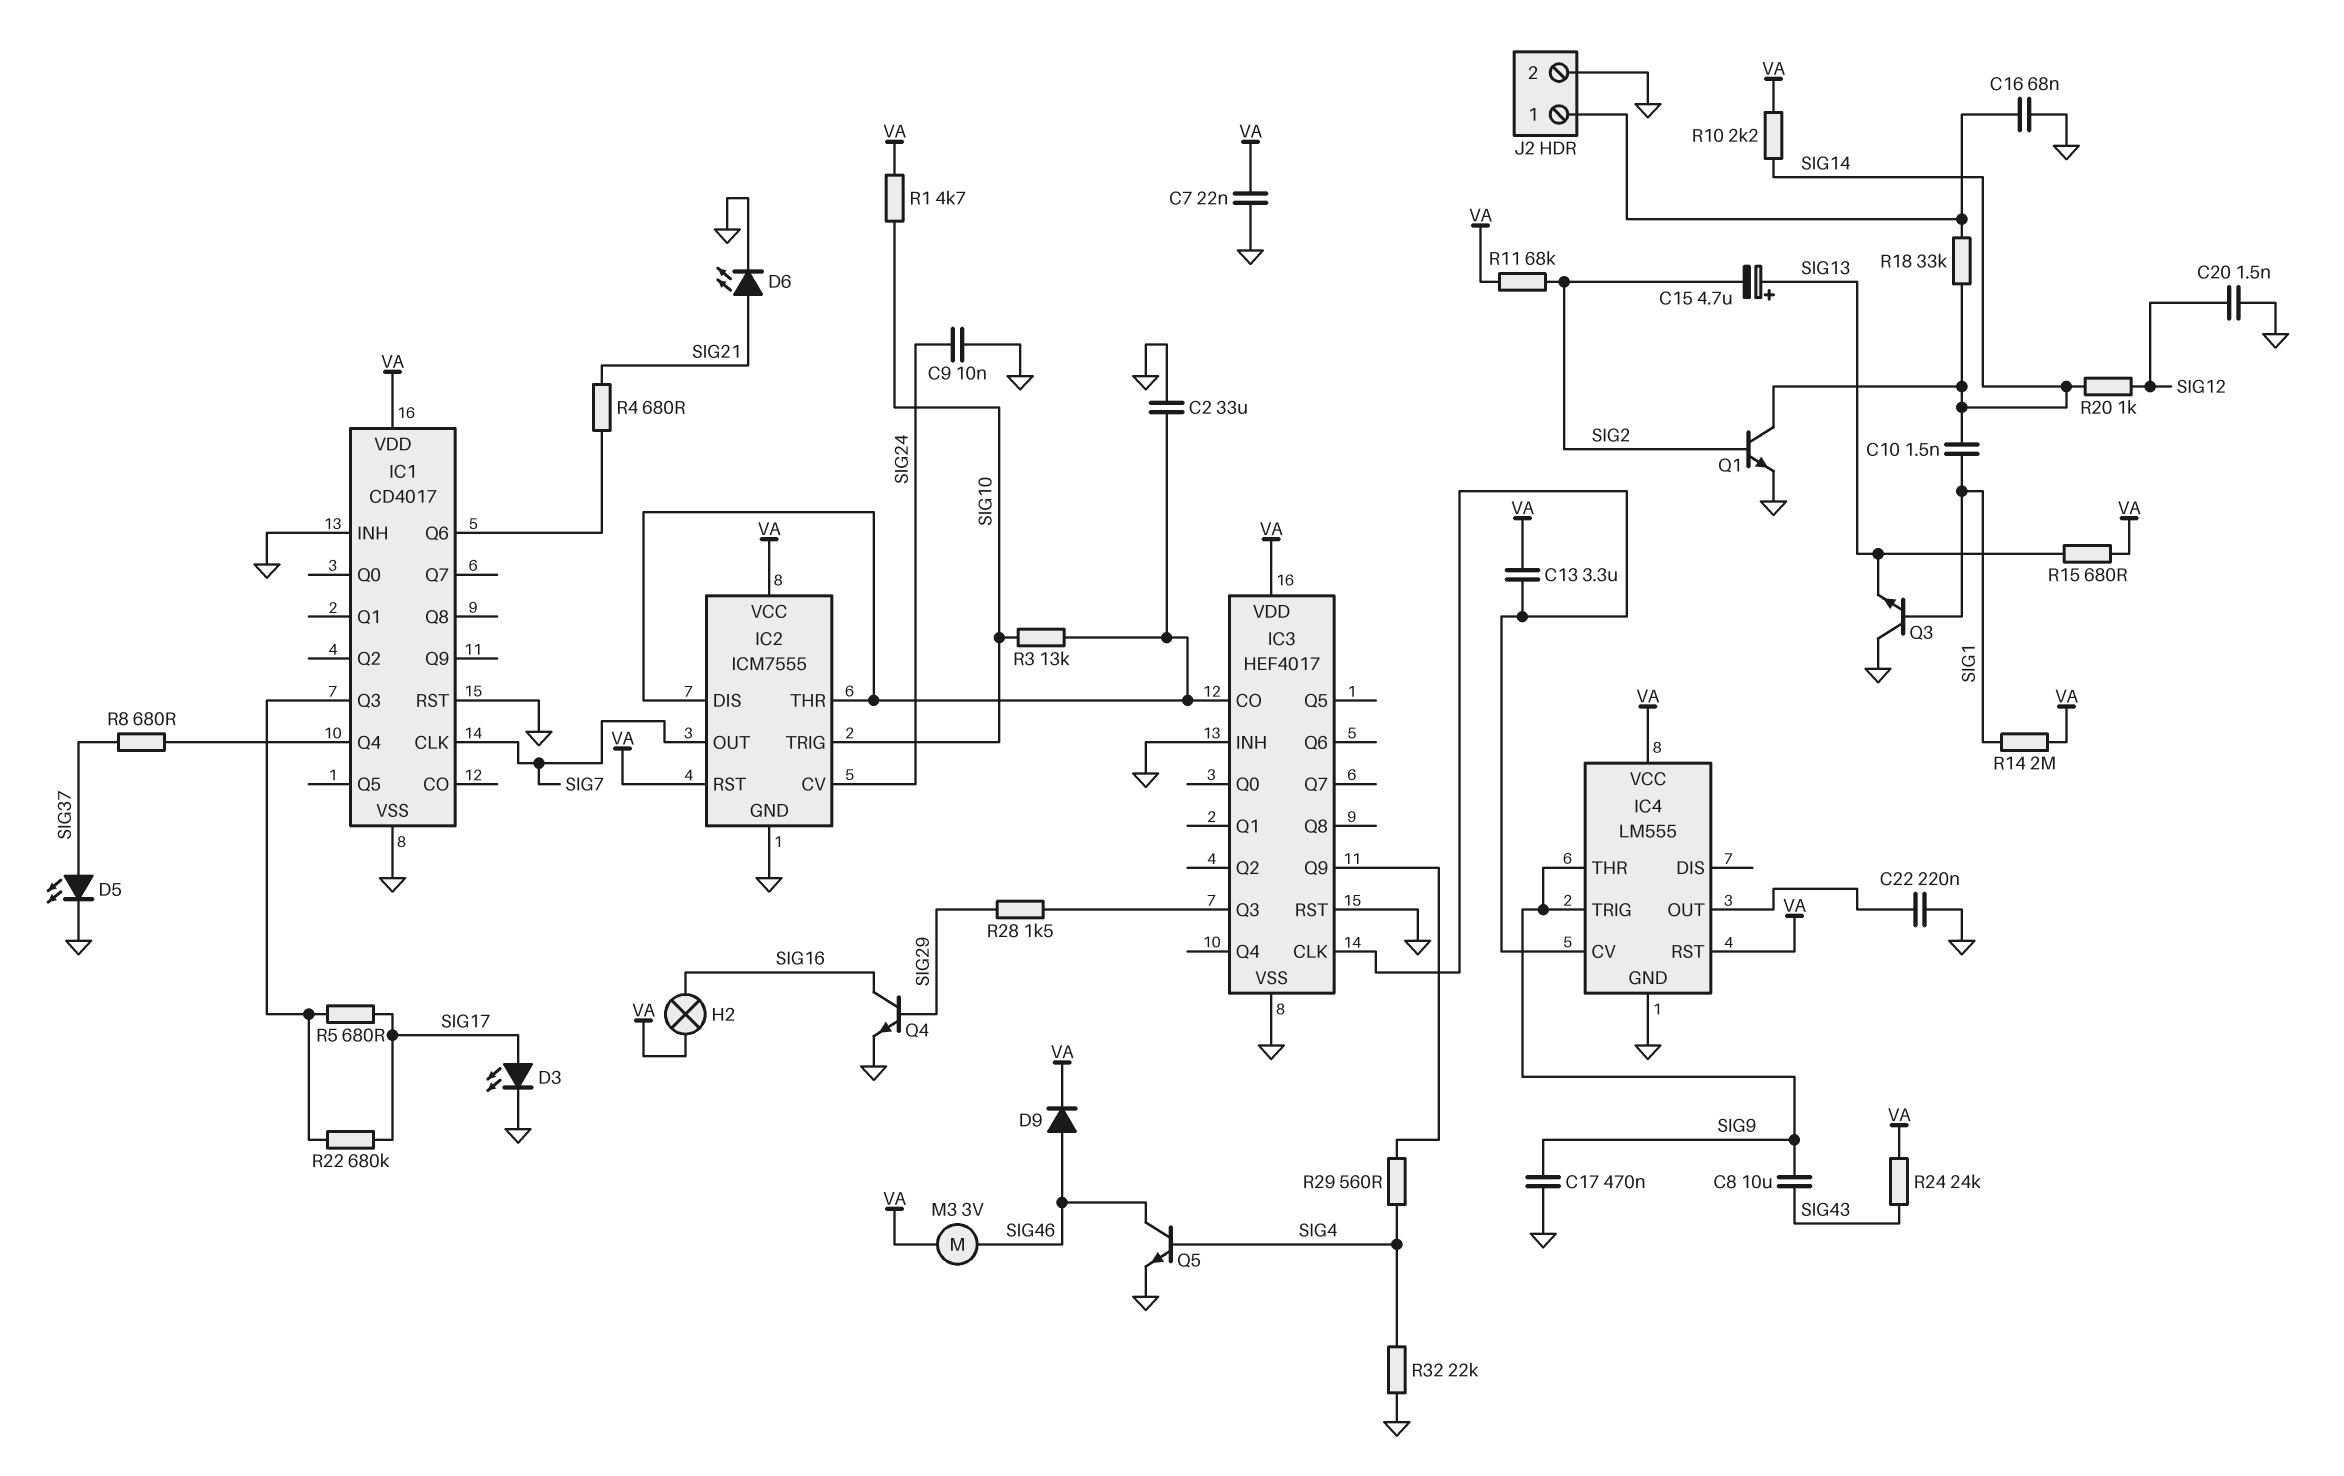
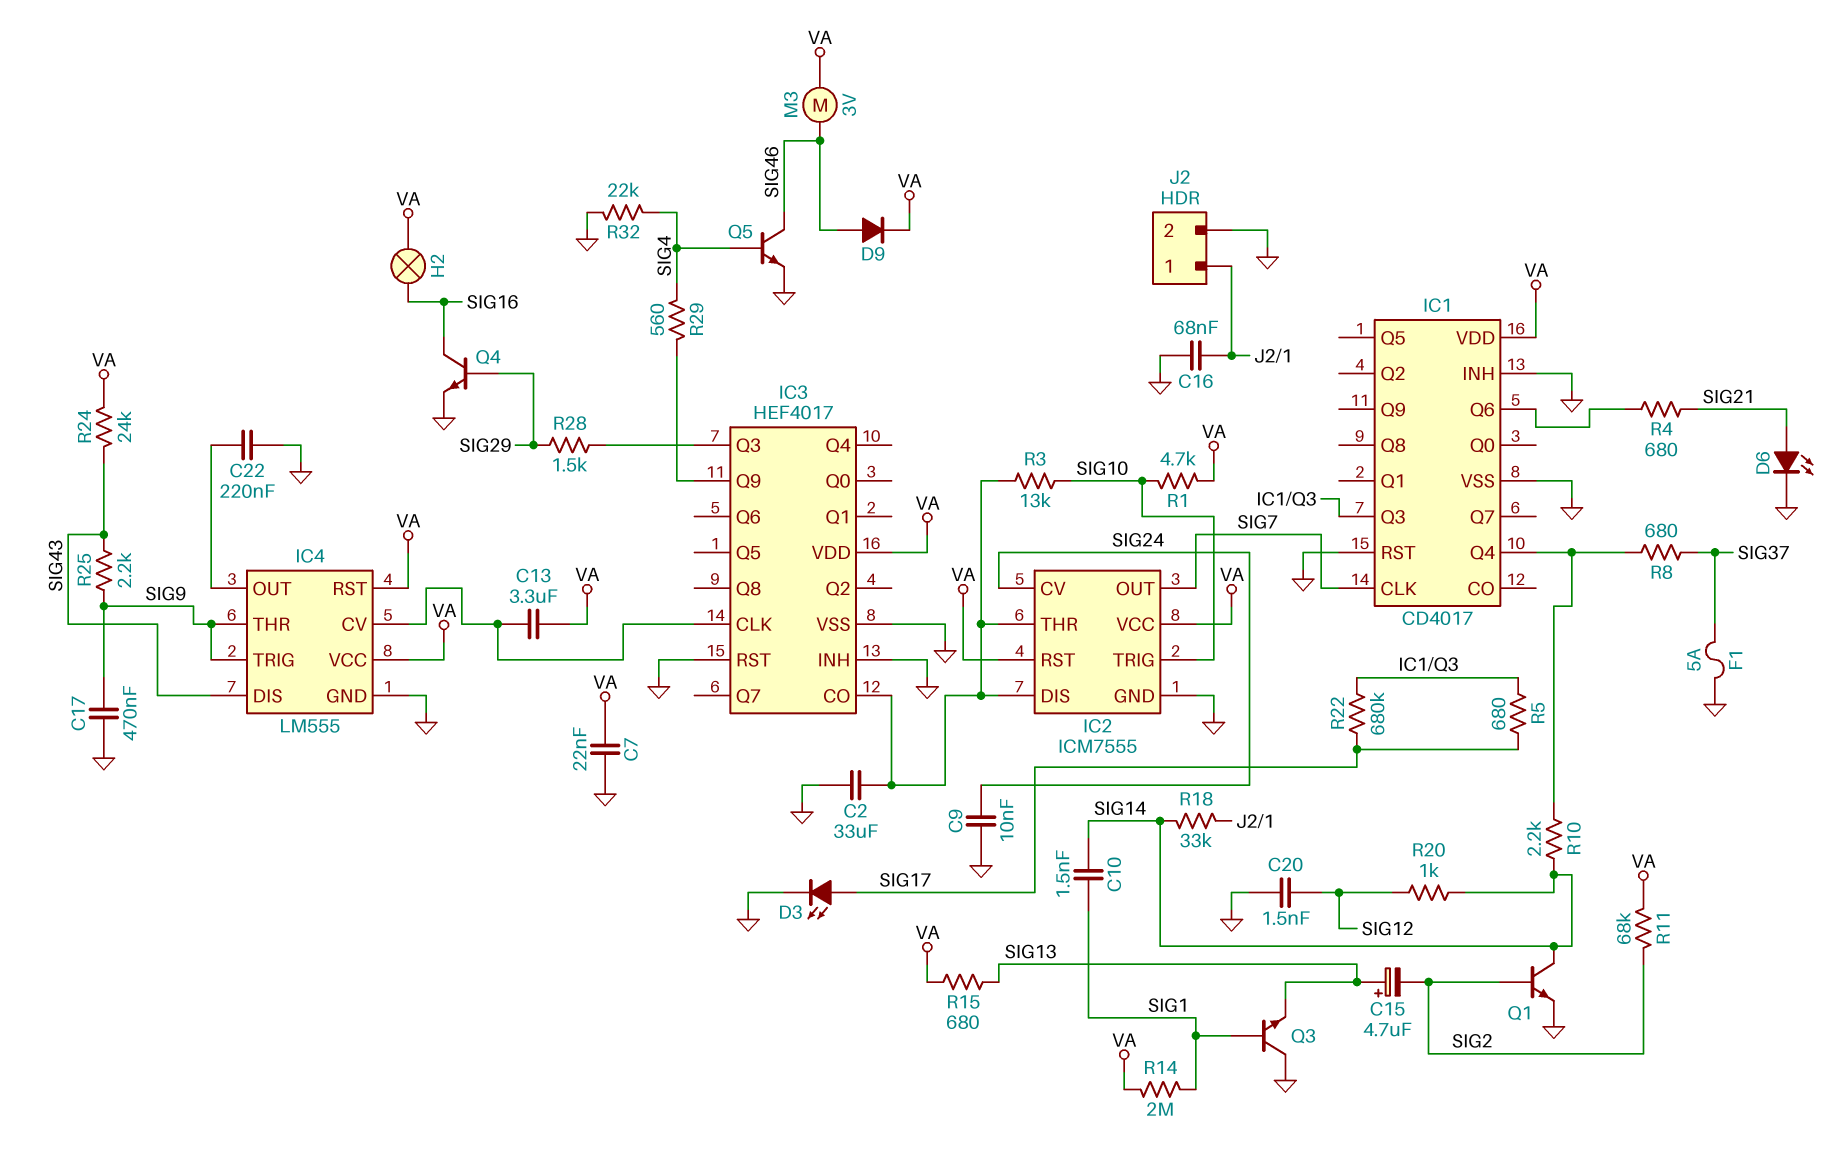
C8: 10uF (SIG9, SIG43) -> none
D5: LED (A SIG37, K GND) -> none
F1: none -> 5A (GND, SIG37)
IC4 pin DIS: none -> SIG43
R10: 2.2k (SIG14, VA) -> 2.2k (IC1/Q4, SIG14)
R25: none -> 2.2k (SIG9, SIG43)

